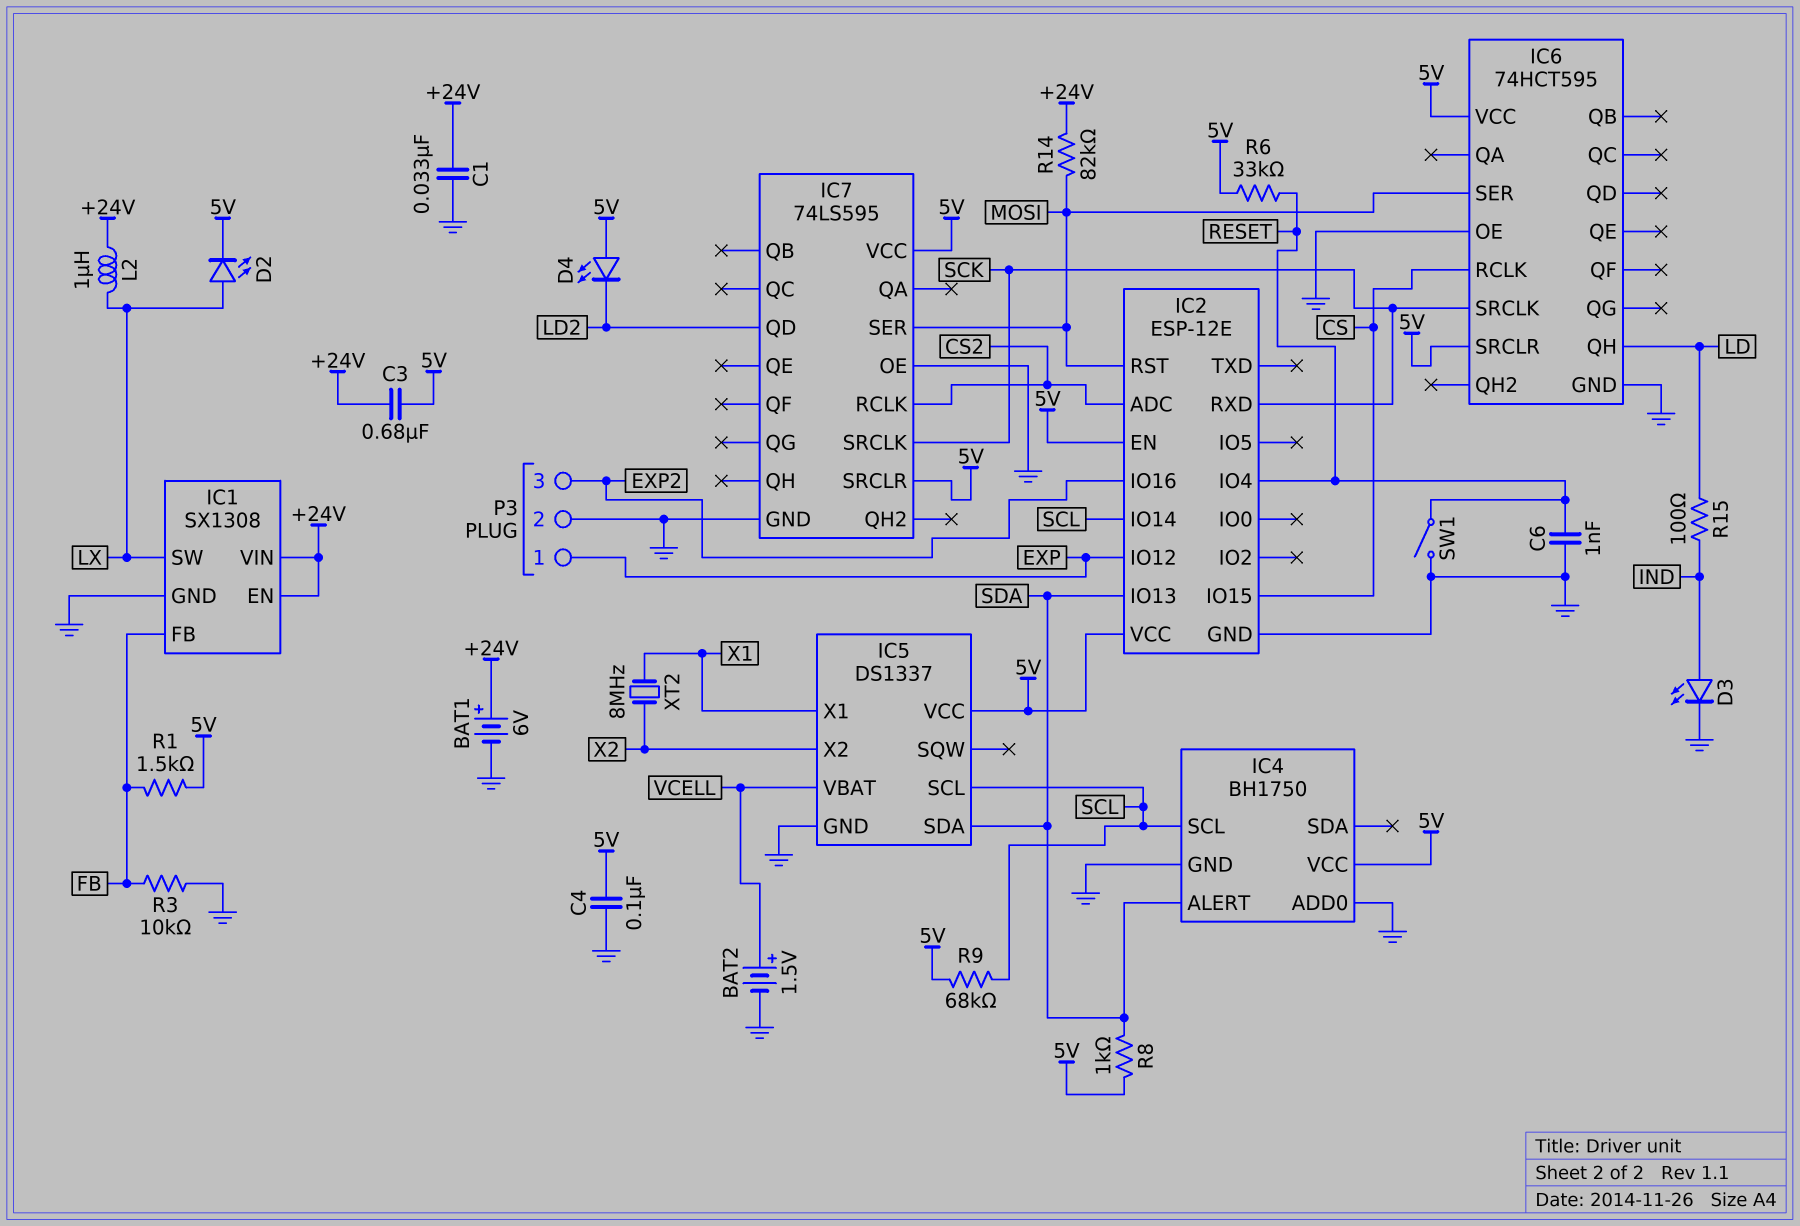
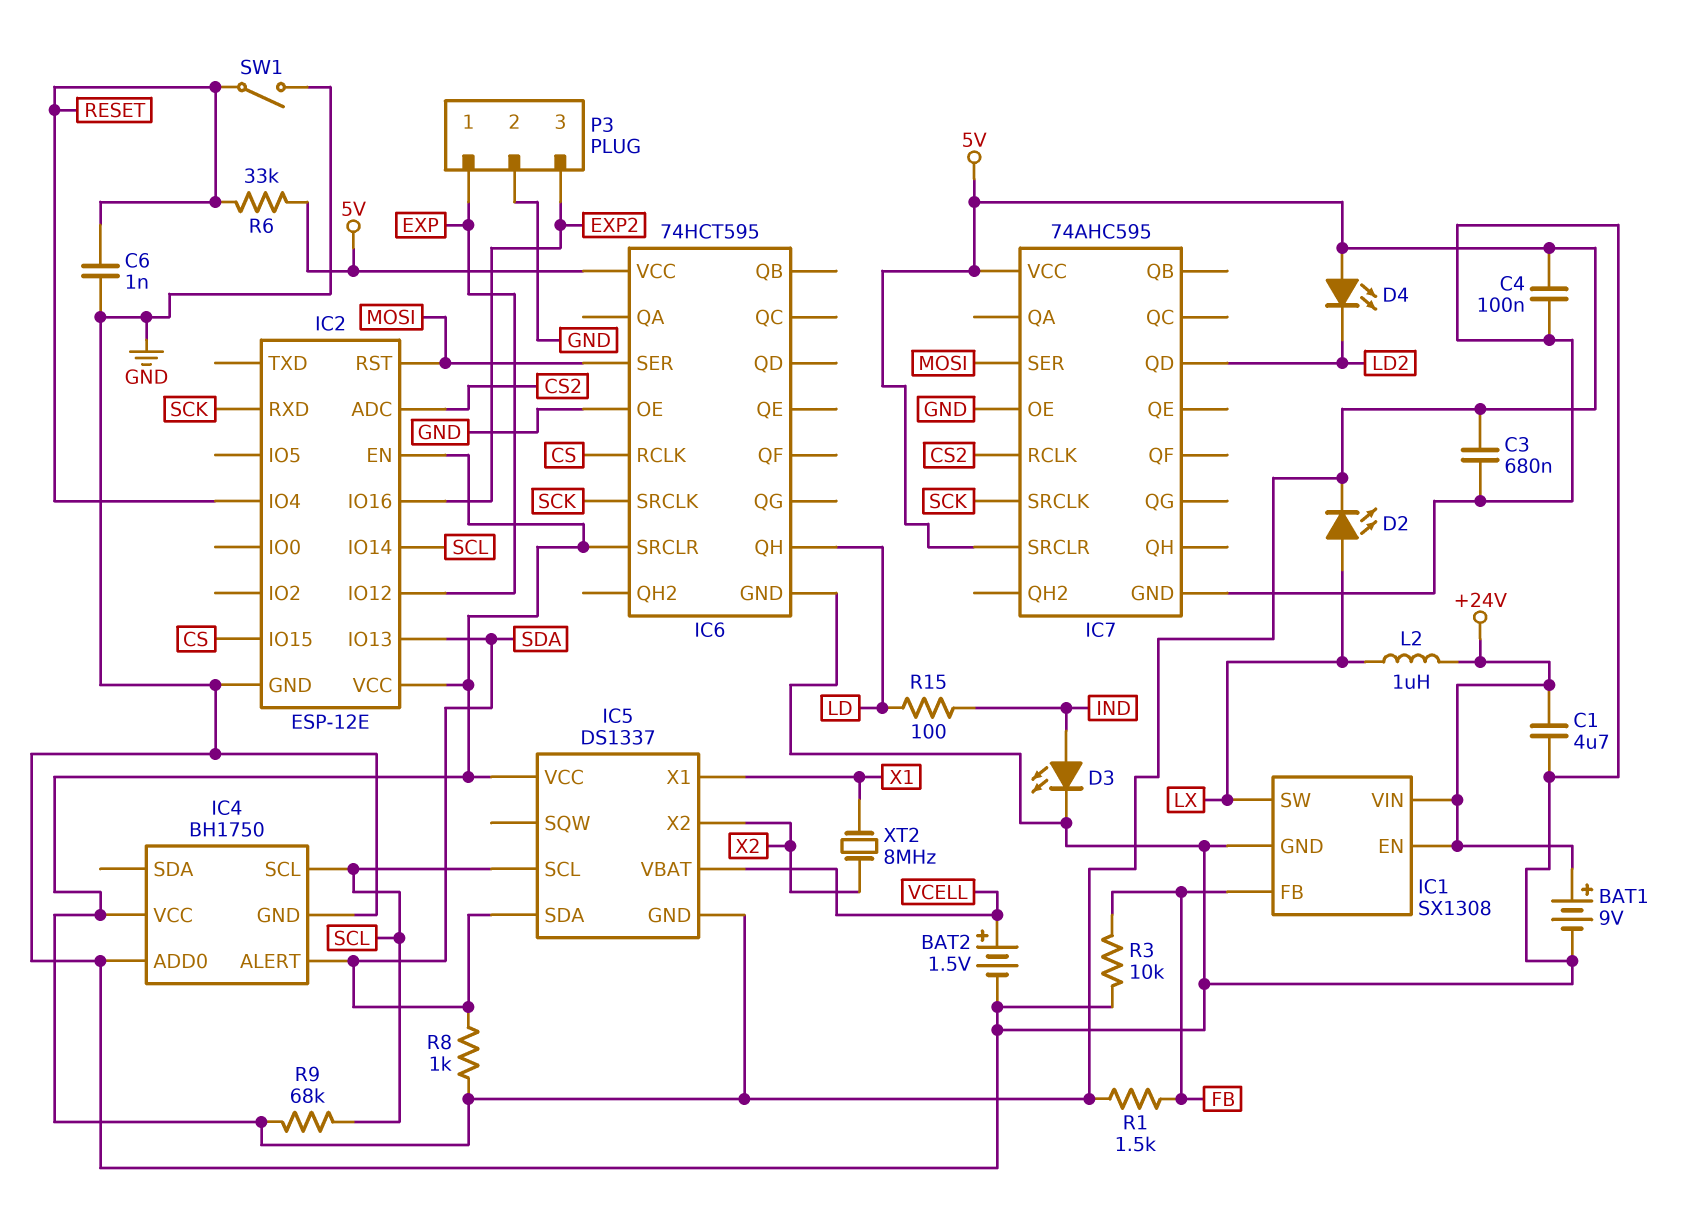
BAT1: 6V (plus +24V, minus GND) -> 9V (plus +24V, minus GND)
C1: 33nF (+24V, GND) -> 4.7uF (+24V, GND)
C3: 680nF (+24V, 5V) -> 680nF (5V, GND)
IC5 pin GND: GND -> 5V
IC7: 74LS595 -> 74AHC595
R14: 82k (+24V, MOSI) -> none

